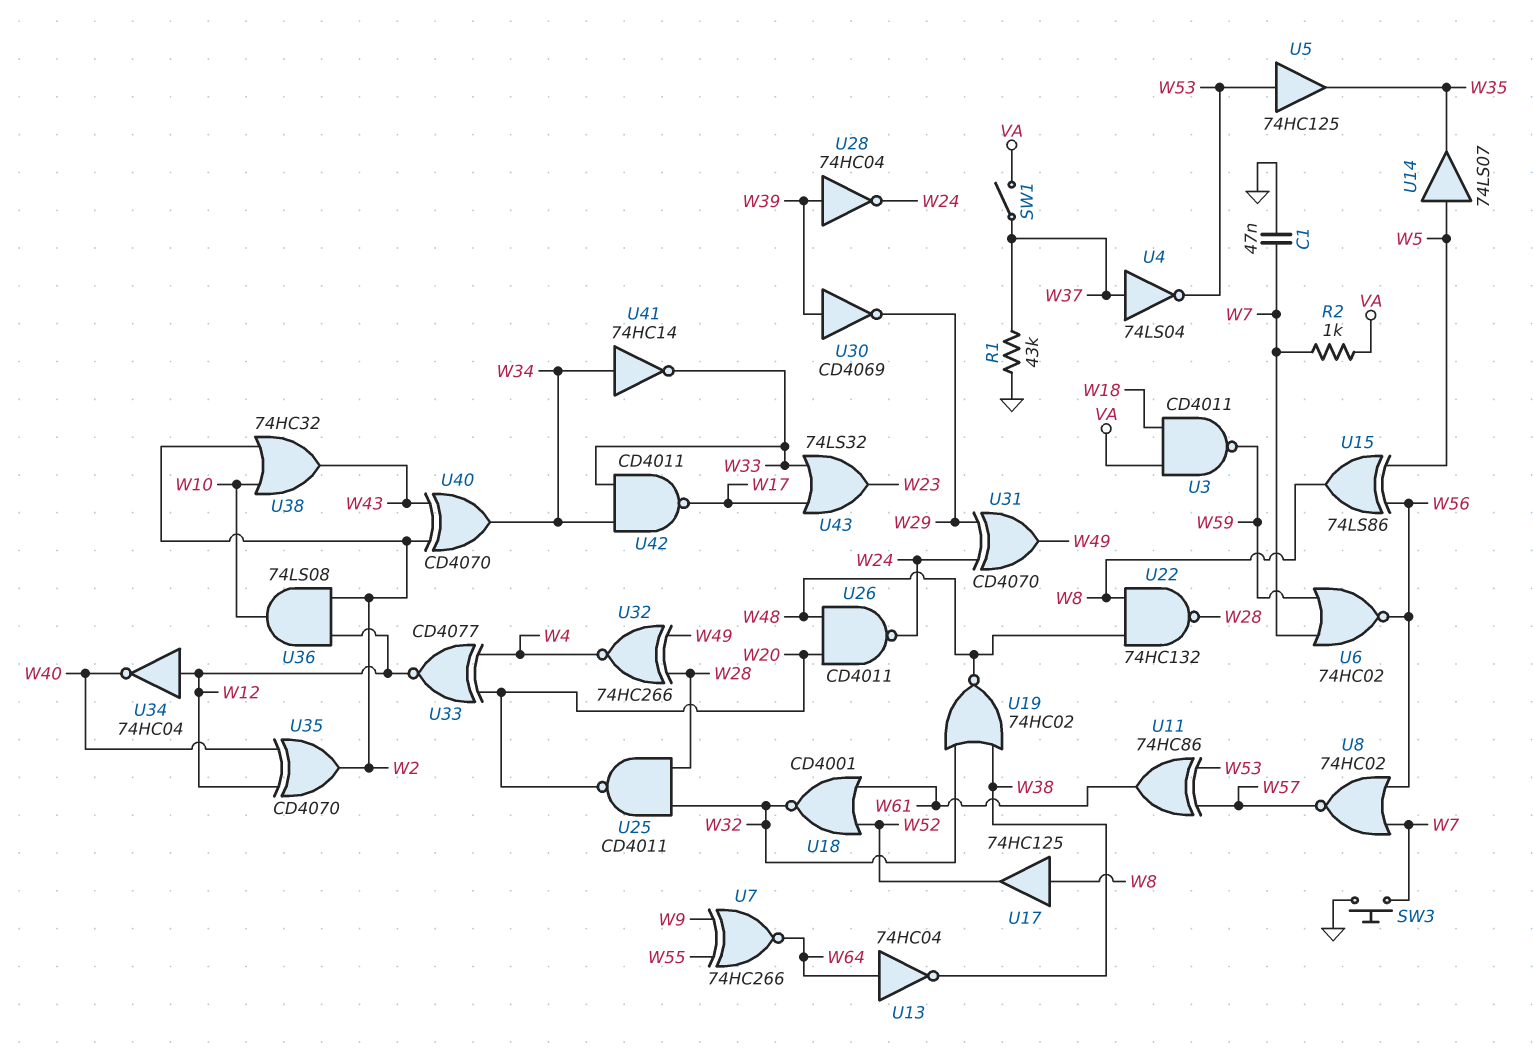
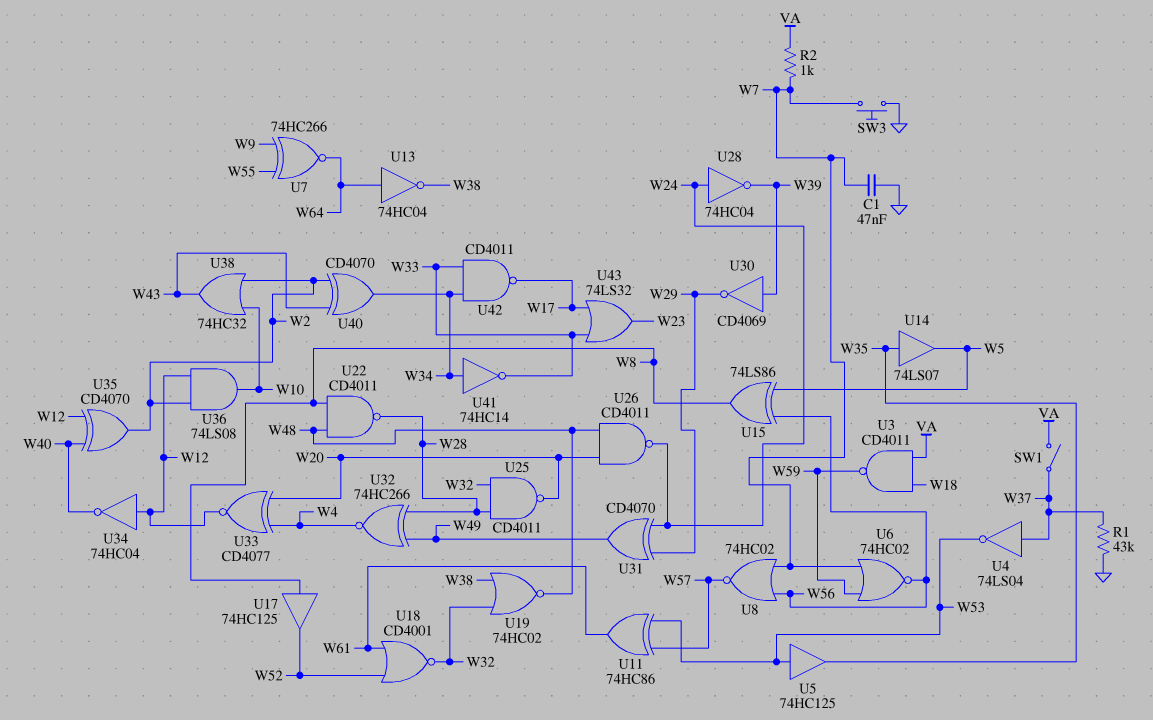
U14: buffer 74LS07 (in W5, out W35) -> buffer 74LS07 (in W35, out W5)
U22: NAND 74HC132 (in W8, in W48, out W28) -> NAND CD4011 (in W8, in W48, out W28)
U28: NOT 74HC04 (in W39, out W24) -> NOT 74HC04 (in W24, out W39)

